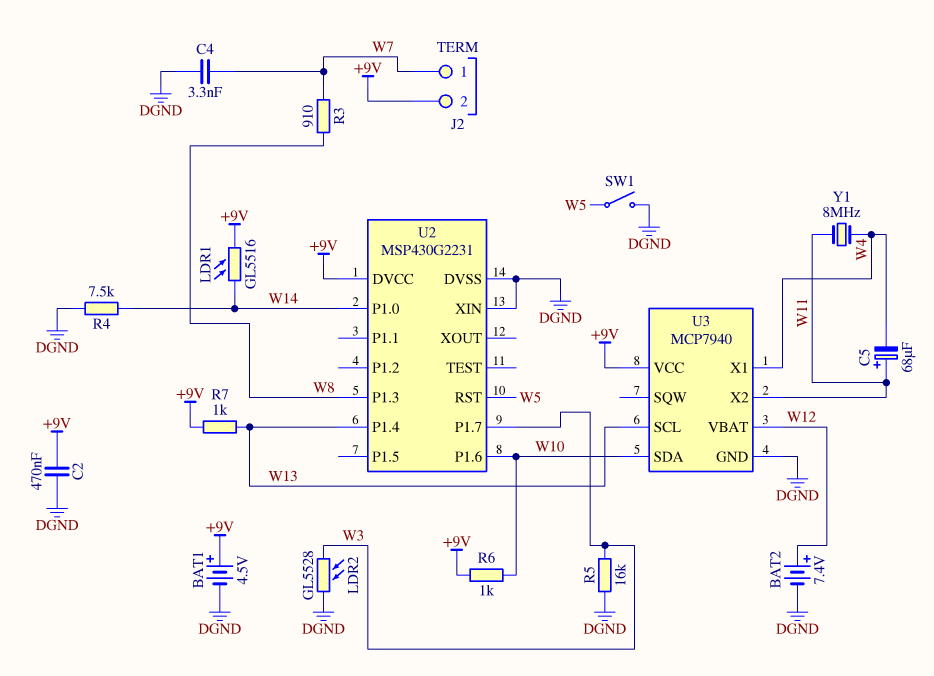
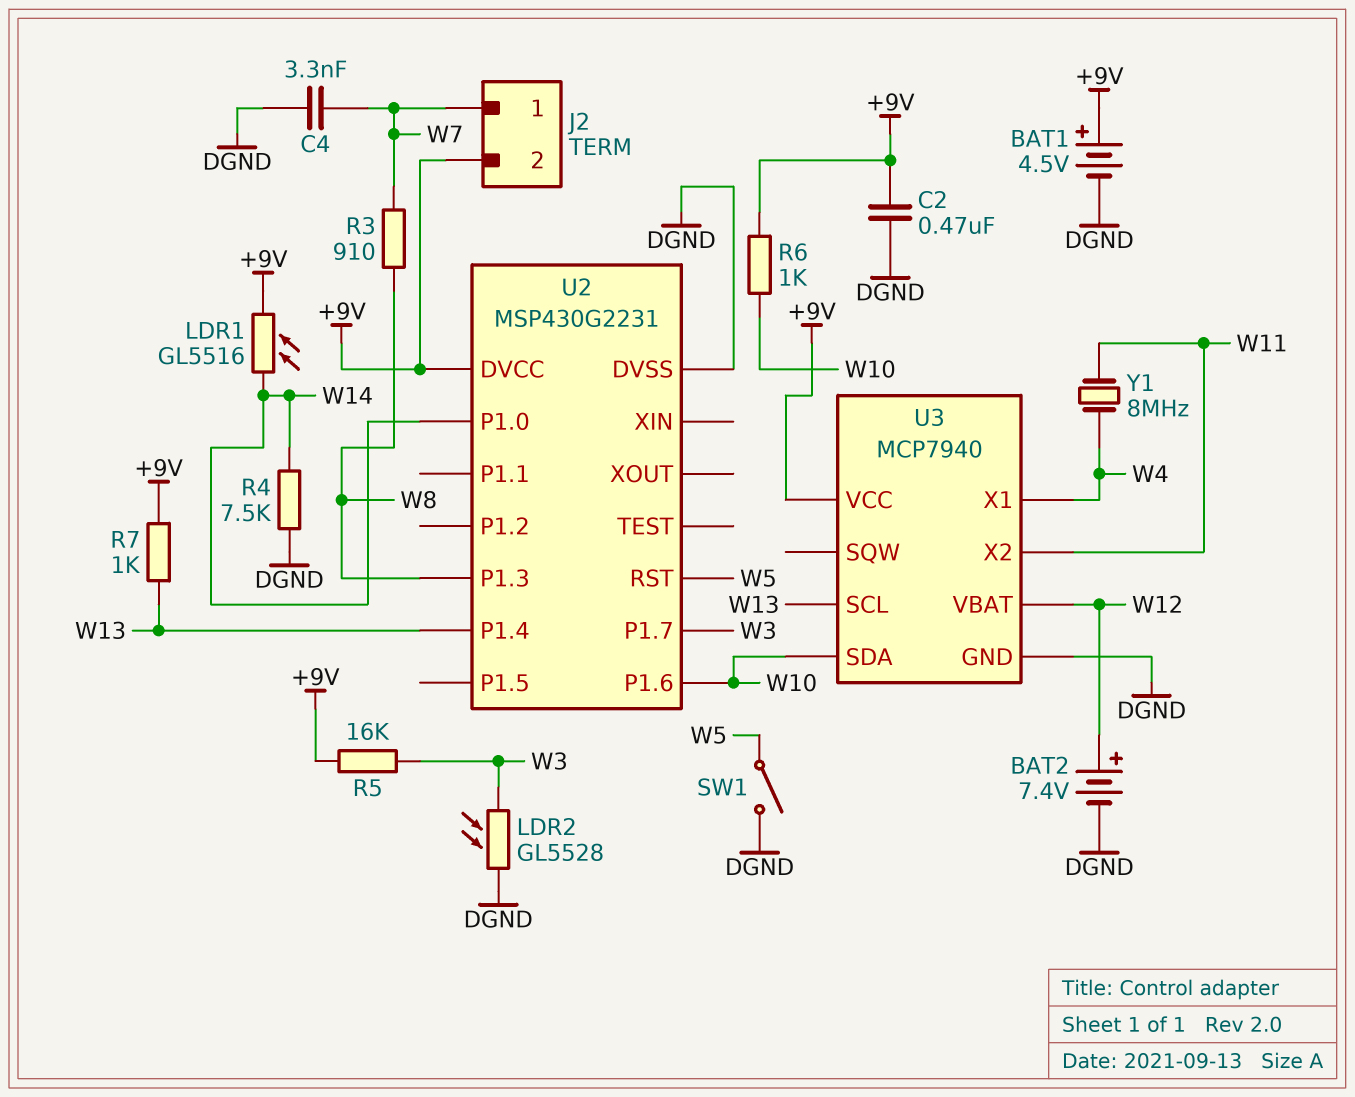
C5: 68uF (plus W11, minus W4) -> none
R5: 16k (DGND, W3) -> 16k (+9V, W3)
U2 pin XIN: DGND -> none

